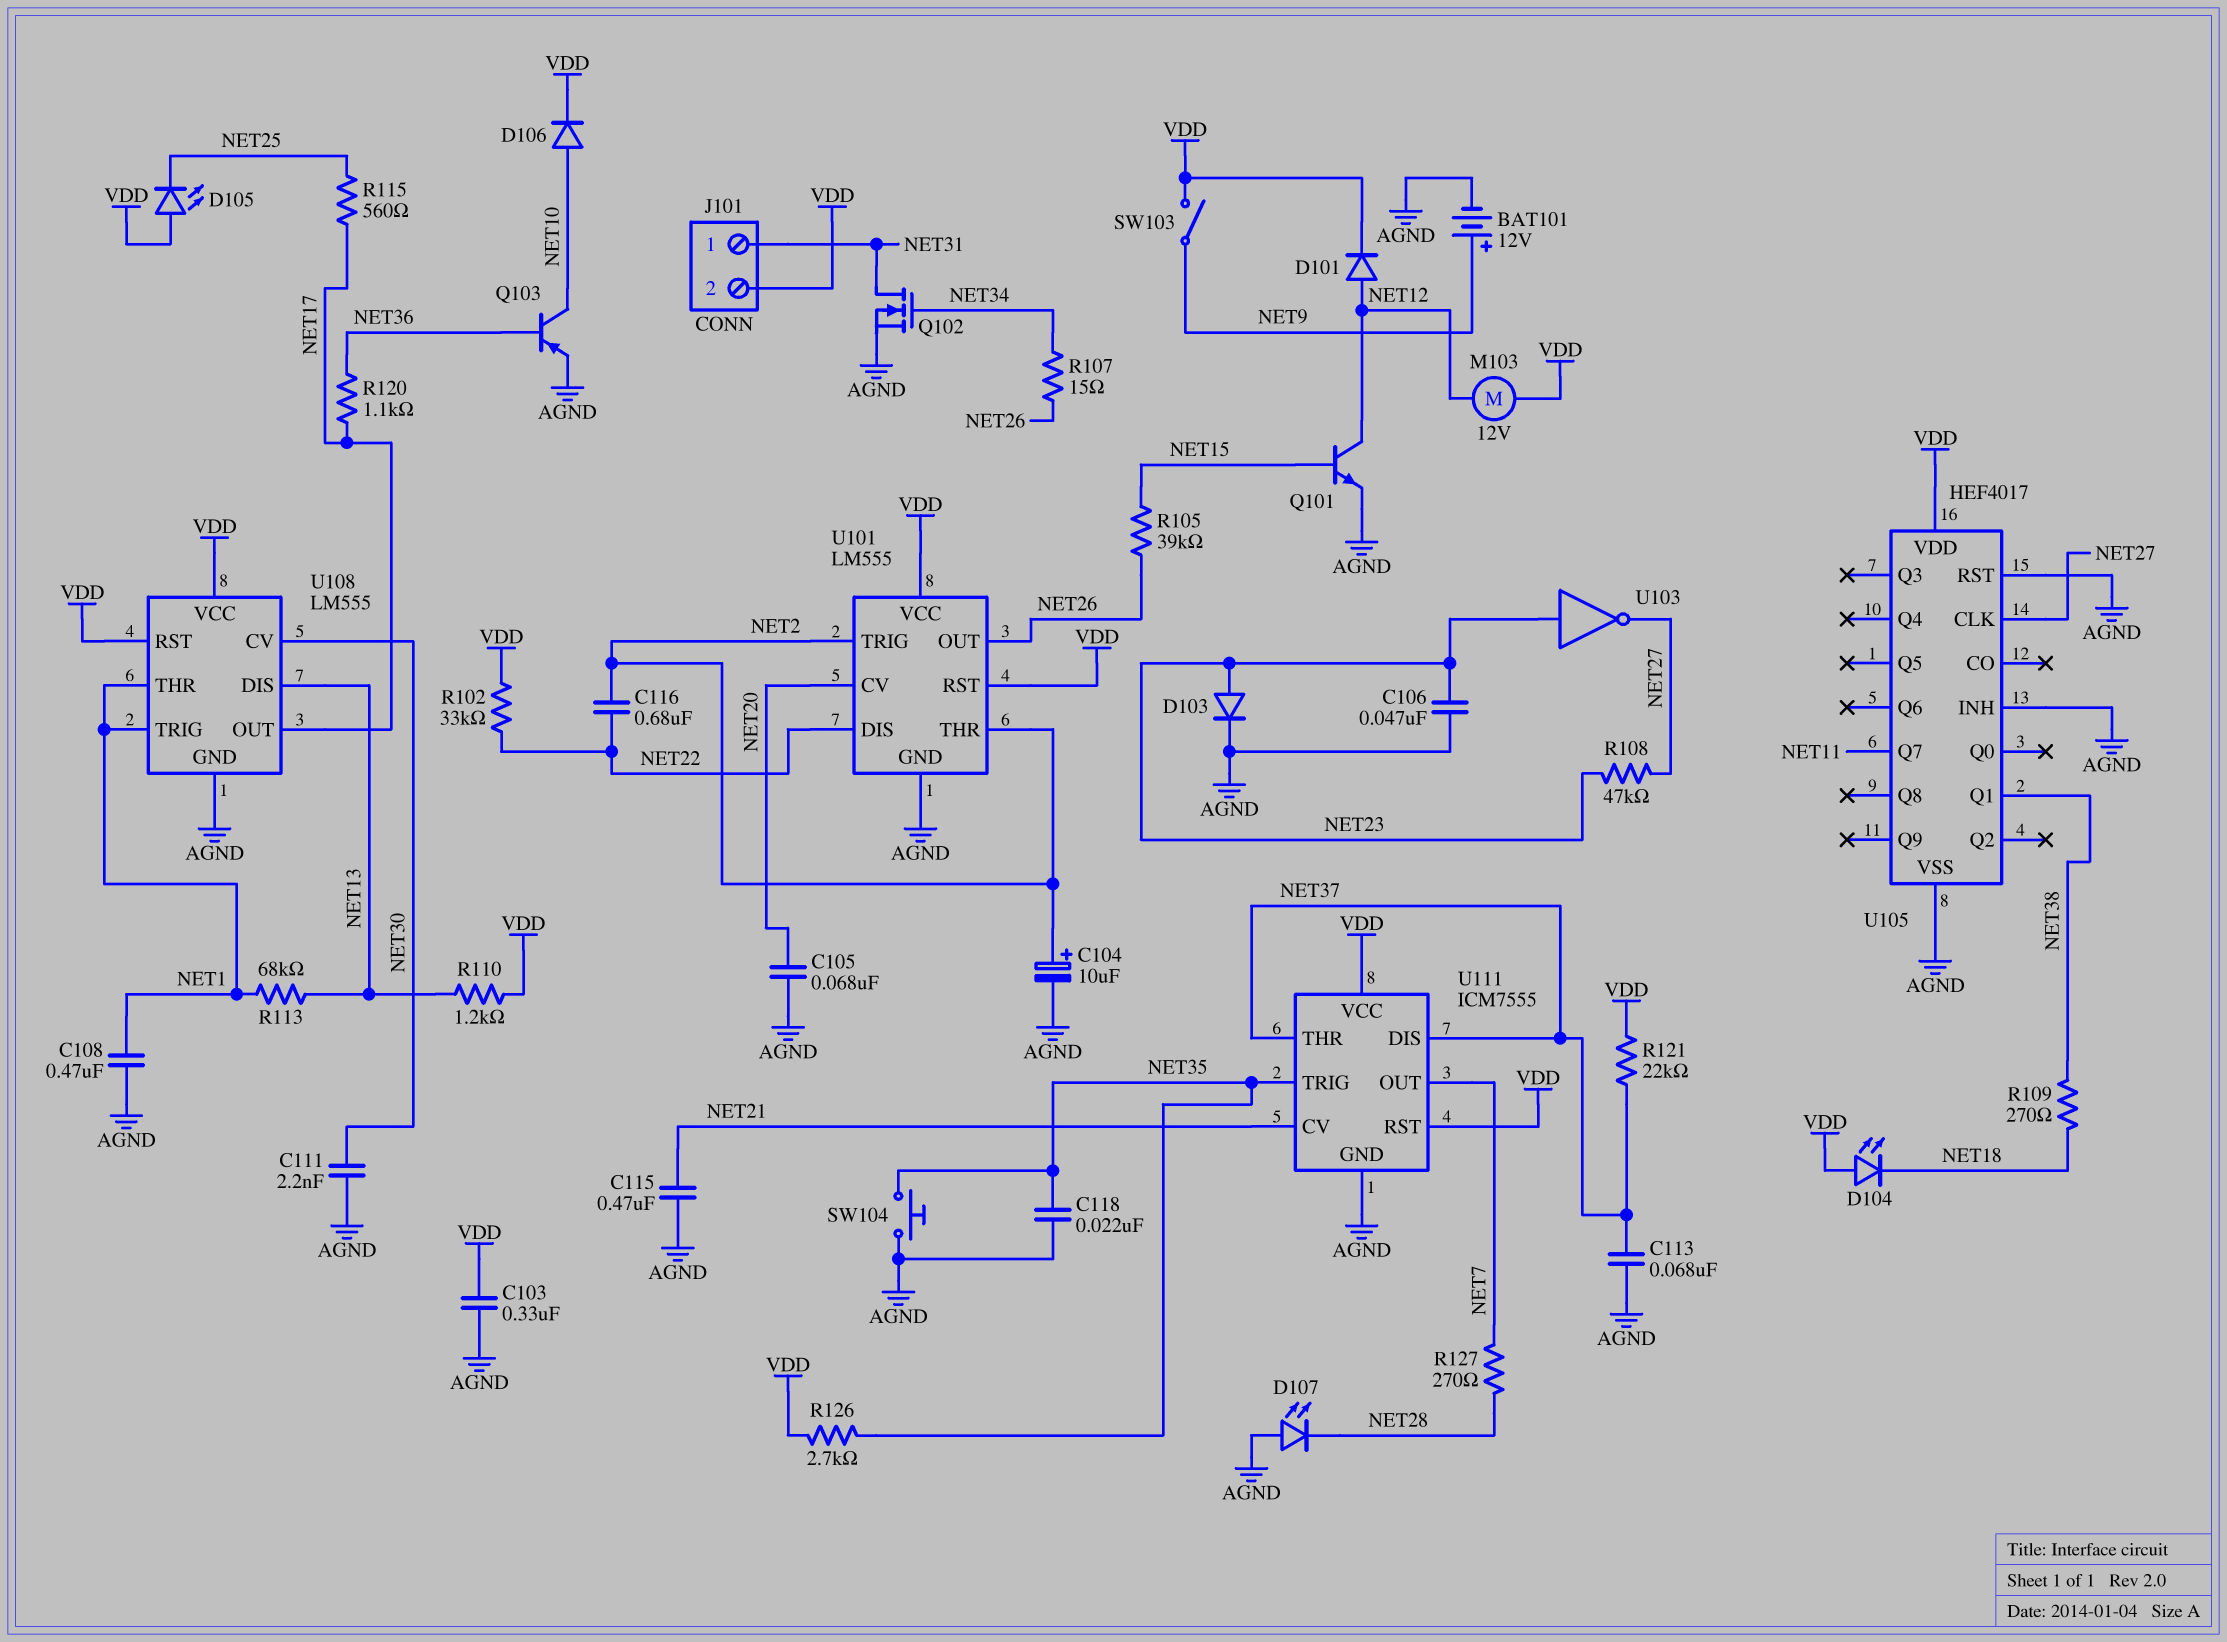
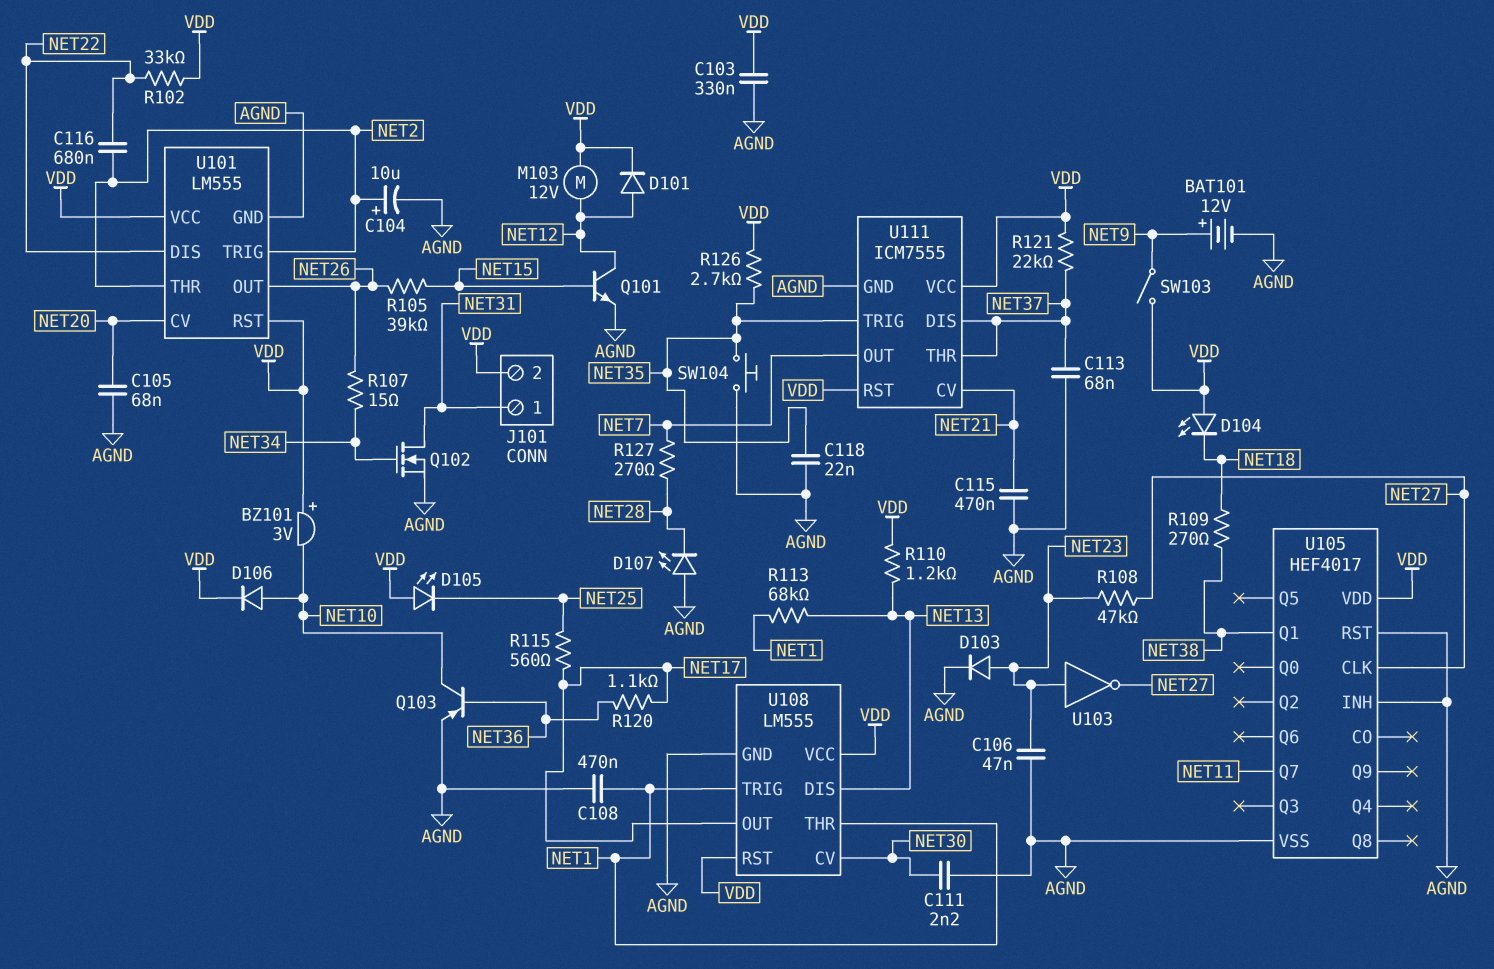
BZ101: none -> buzzer 3V (plus VDD, minus NET10)

